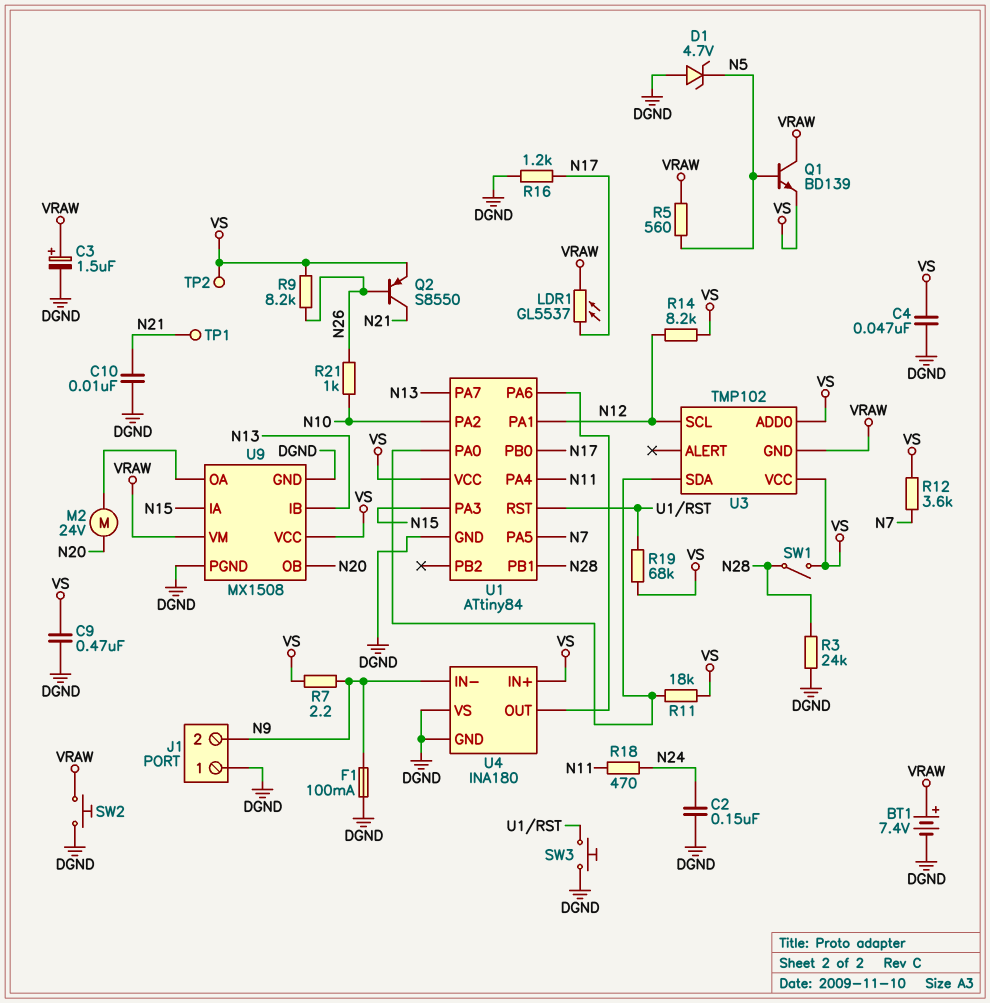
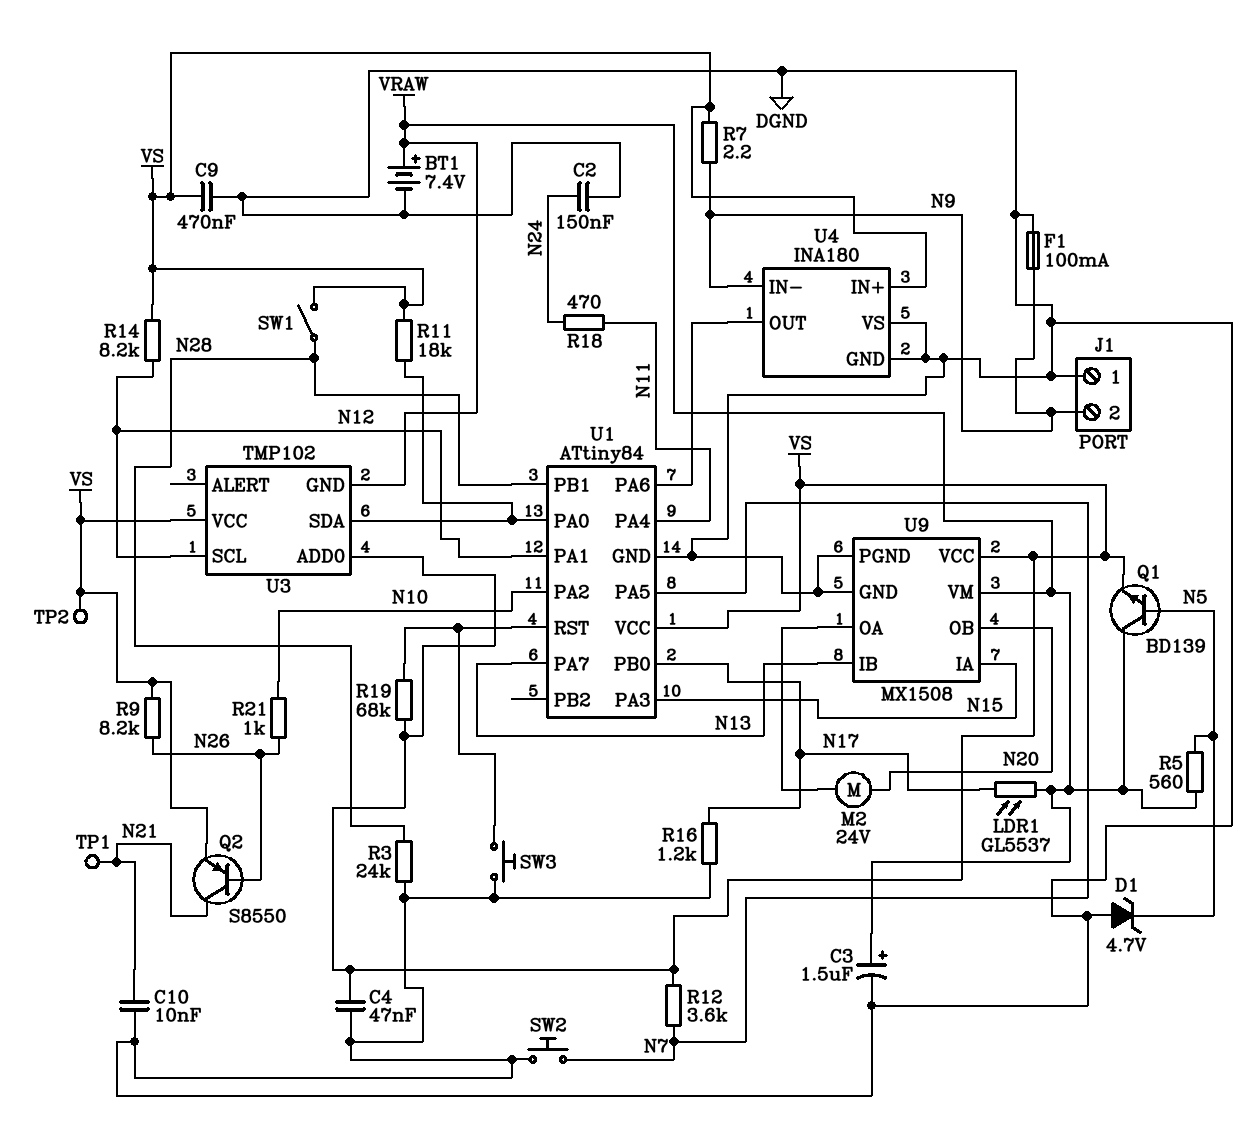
SW2: button (DGND, VRAW) -> button (DGND, N7)

